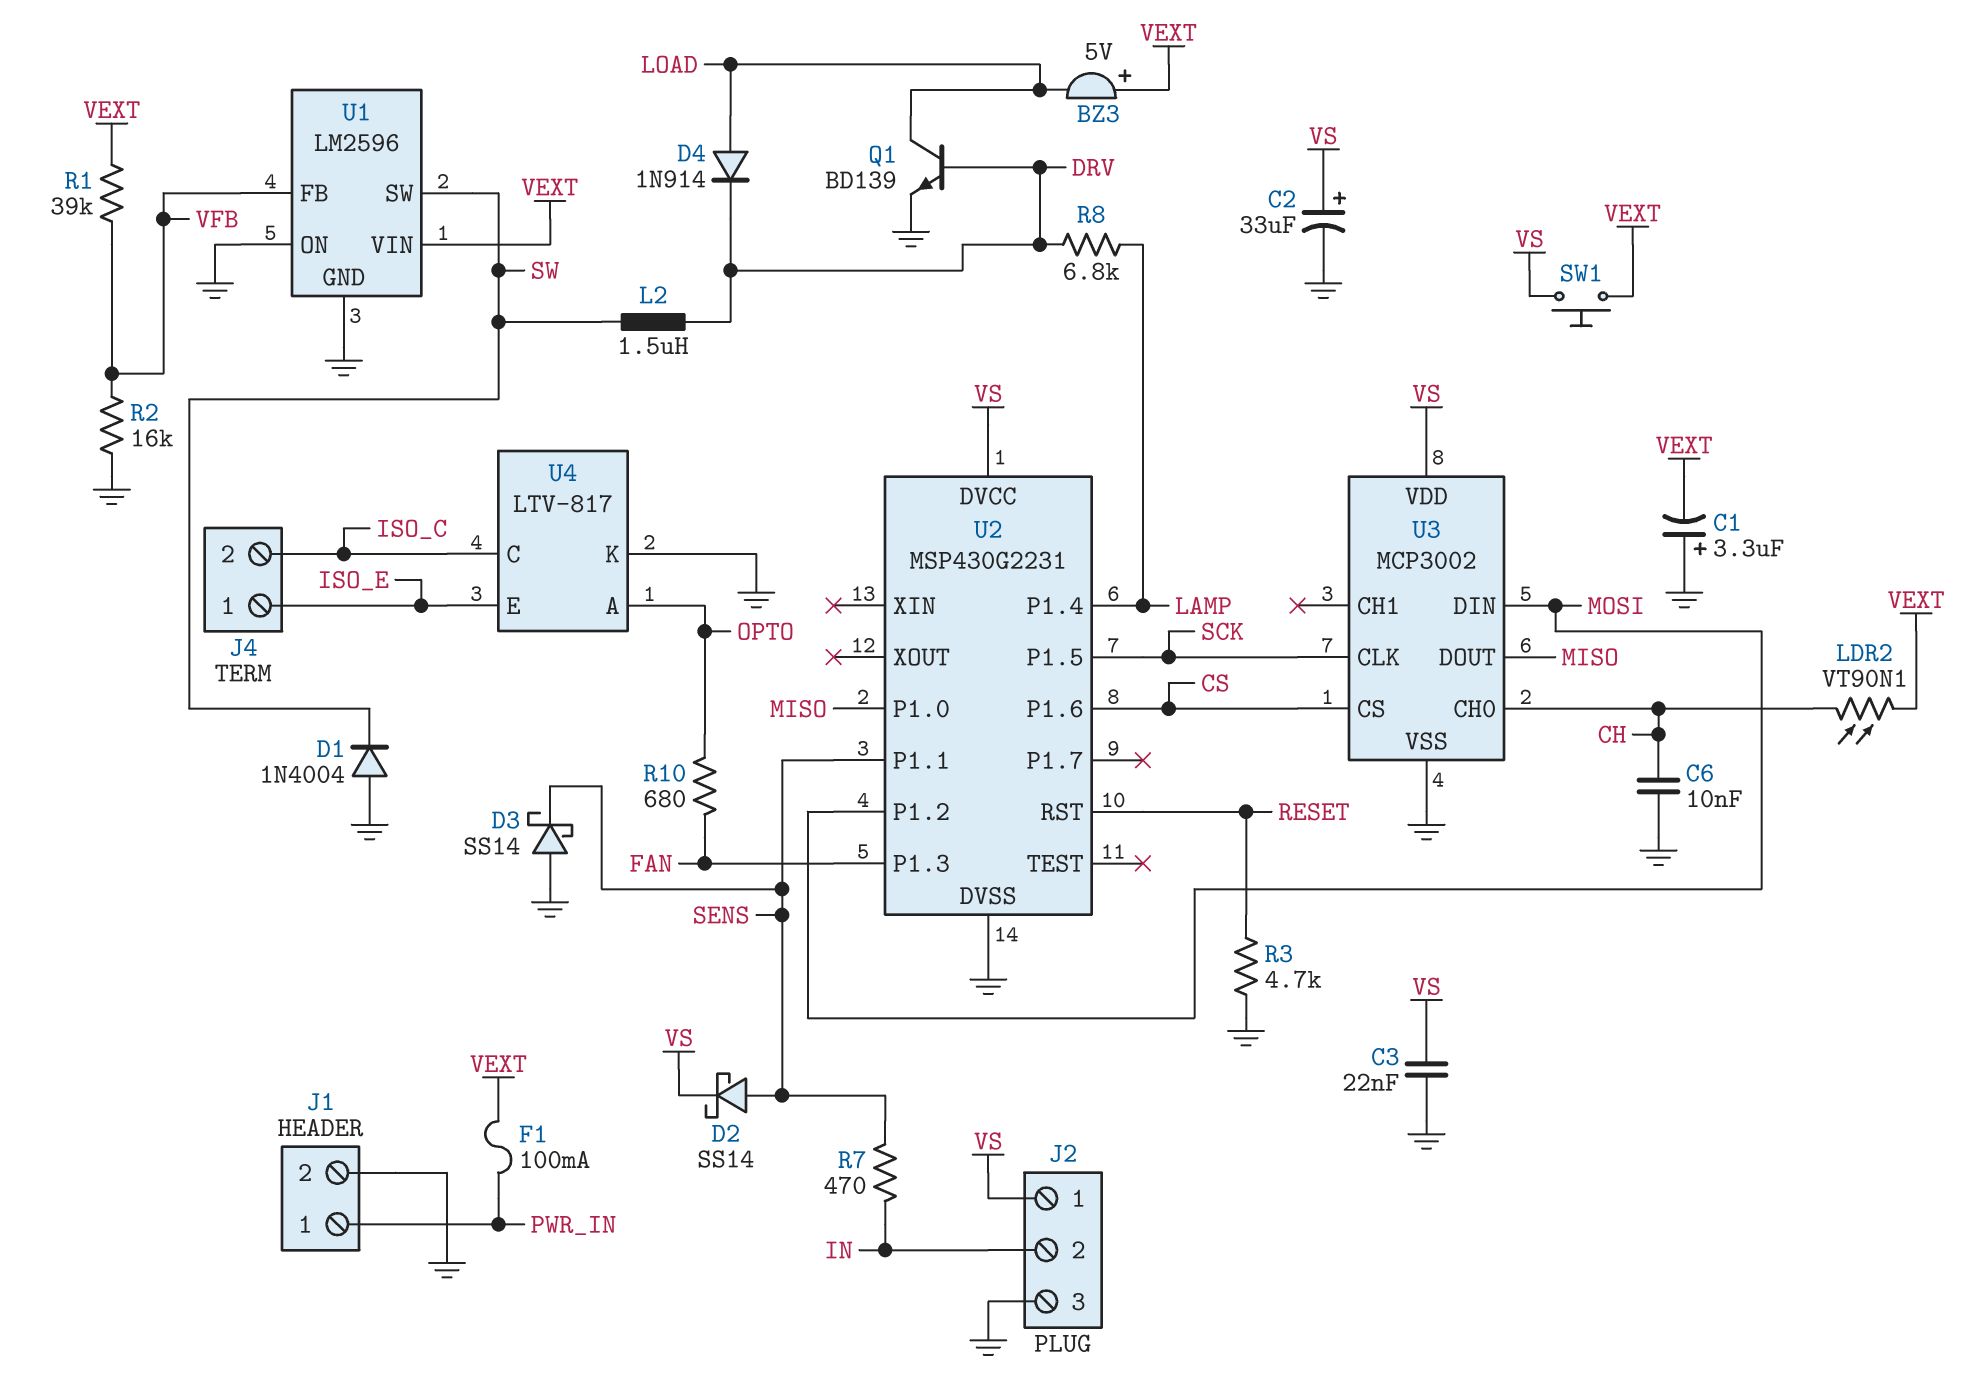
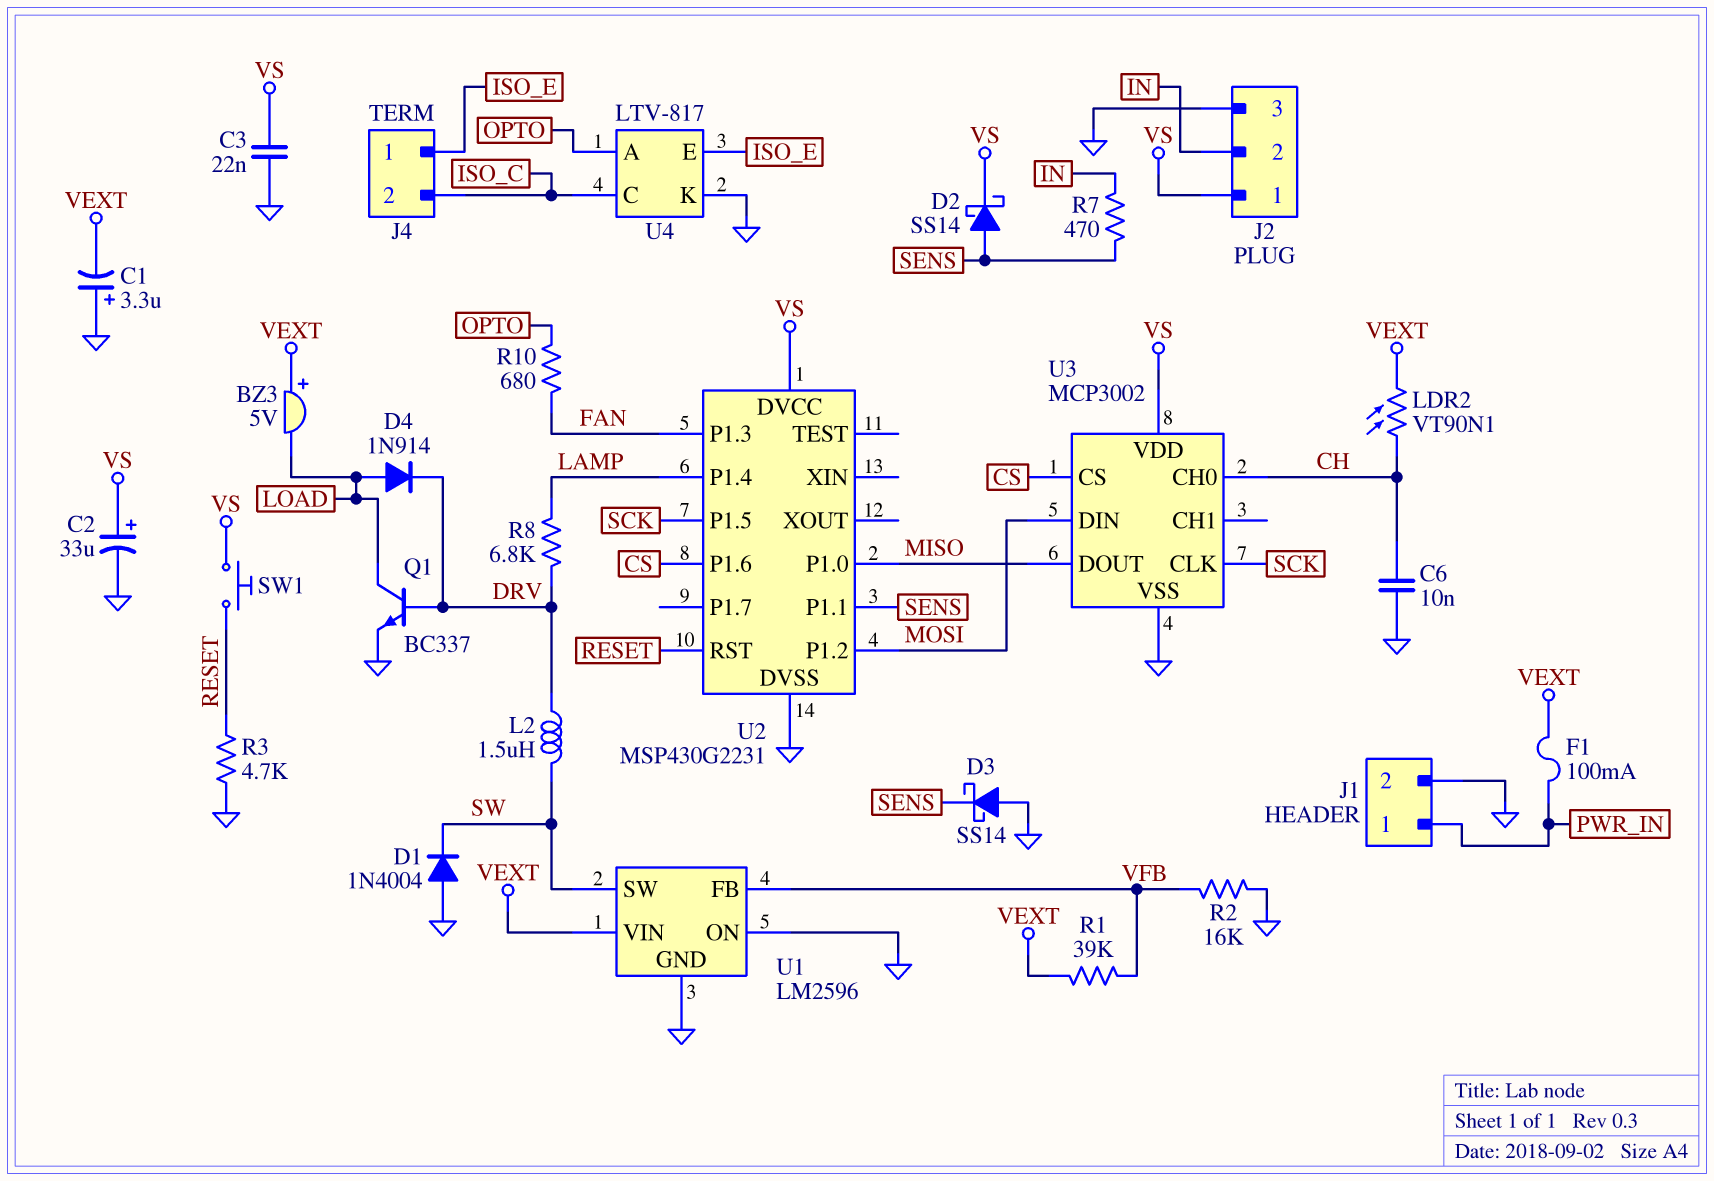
Q1: NPN BD139 (B DRV, C LOAD, E GND) -> NPN BC337 (B DRV, C LOAD, E GND)
SW1: button (VEXT, VS) -> button (RESET, VS)

